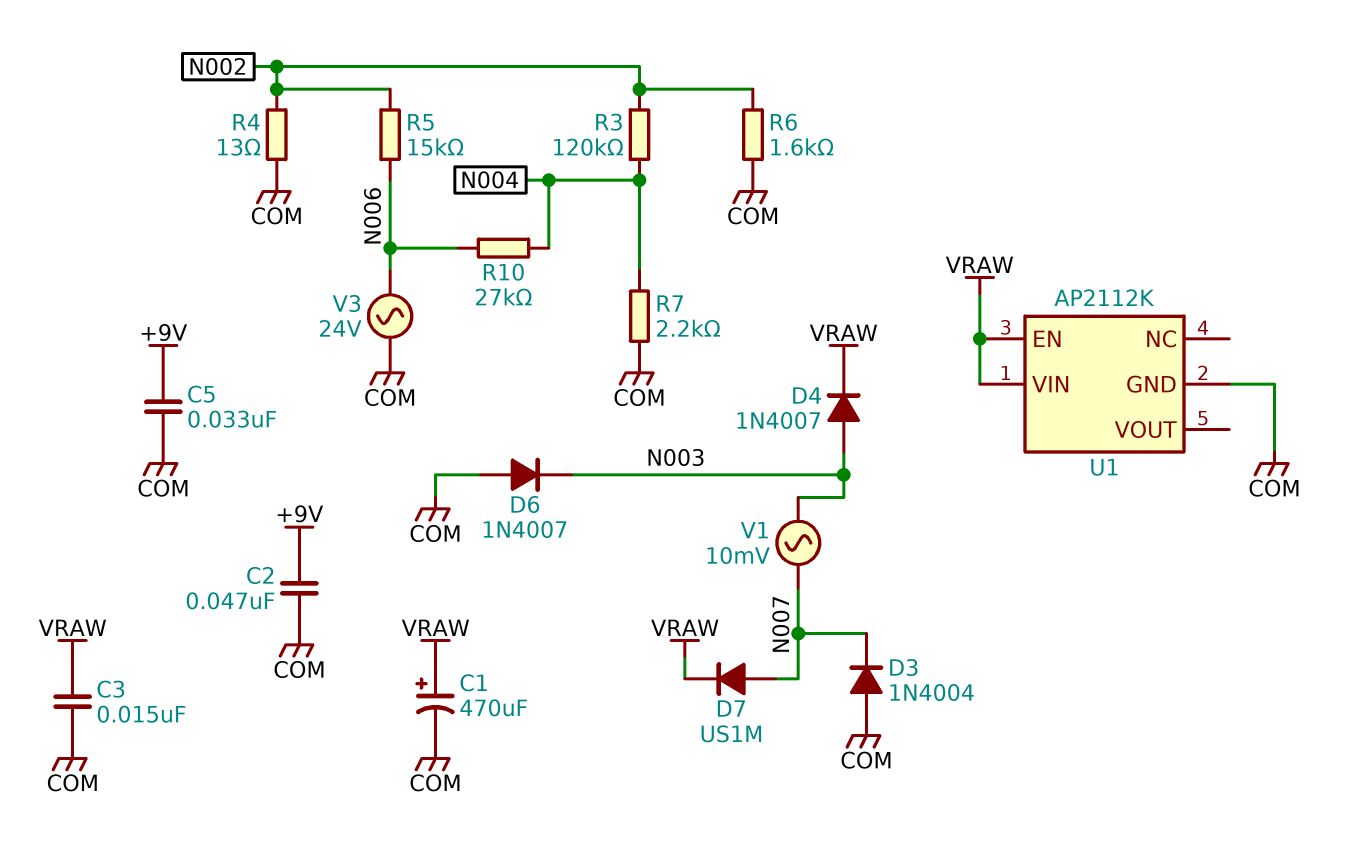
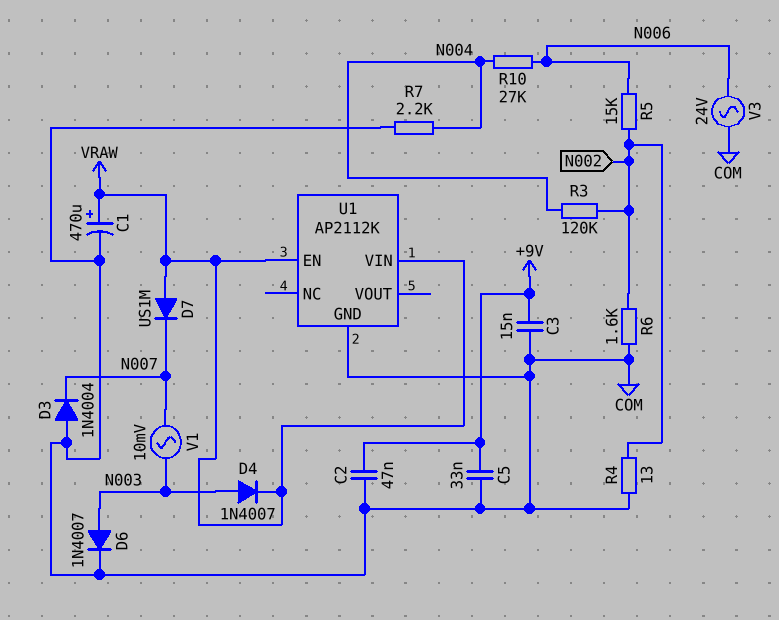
C3: 15nF (COM, VRAW) -> 15nF (+9V, COM)
D6: diode 1N4007 (A COM, K N003) -> diode 1N4007 (A N003, K COM)
D7: diode US1M (A N007, K VRAW) -> diode US1M (A VRAW, K N007)

